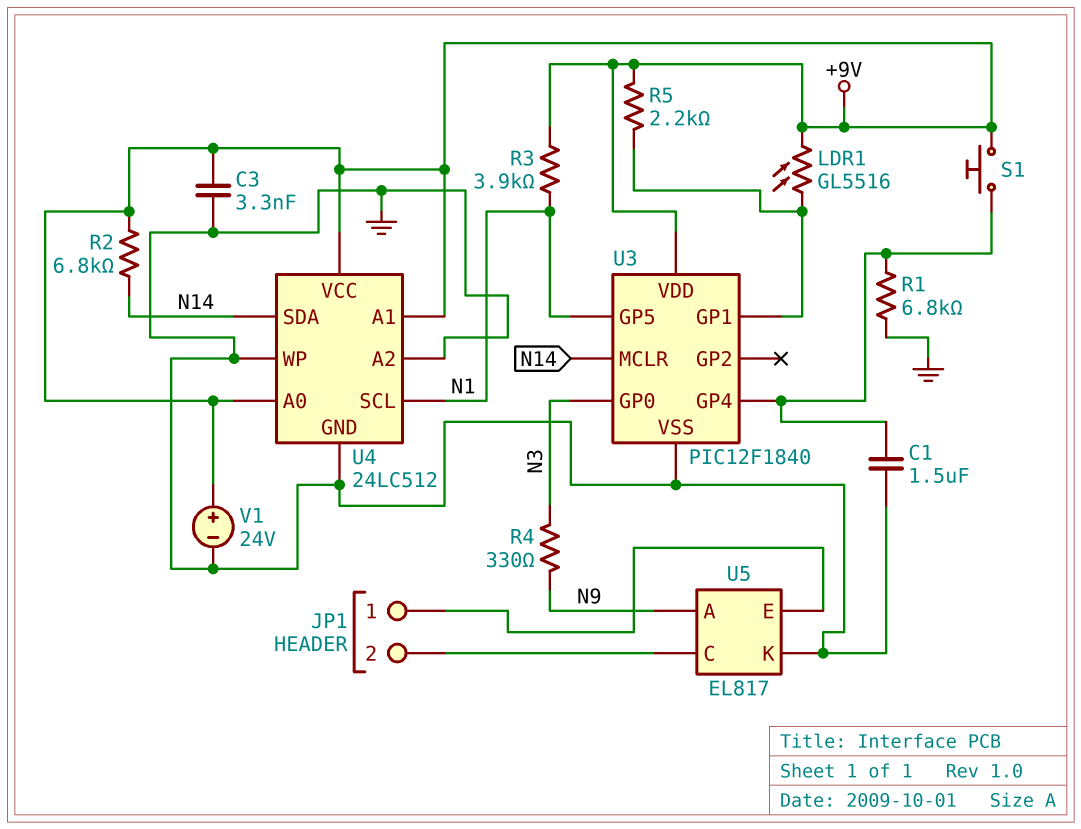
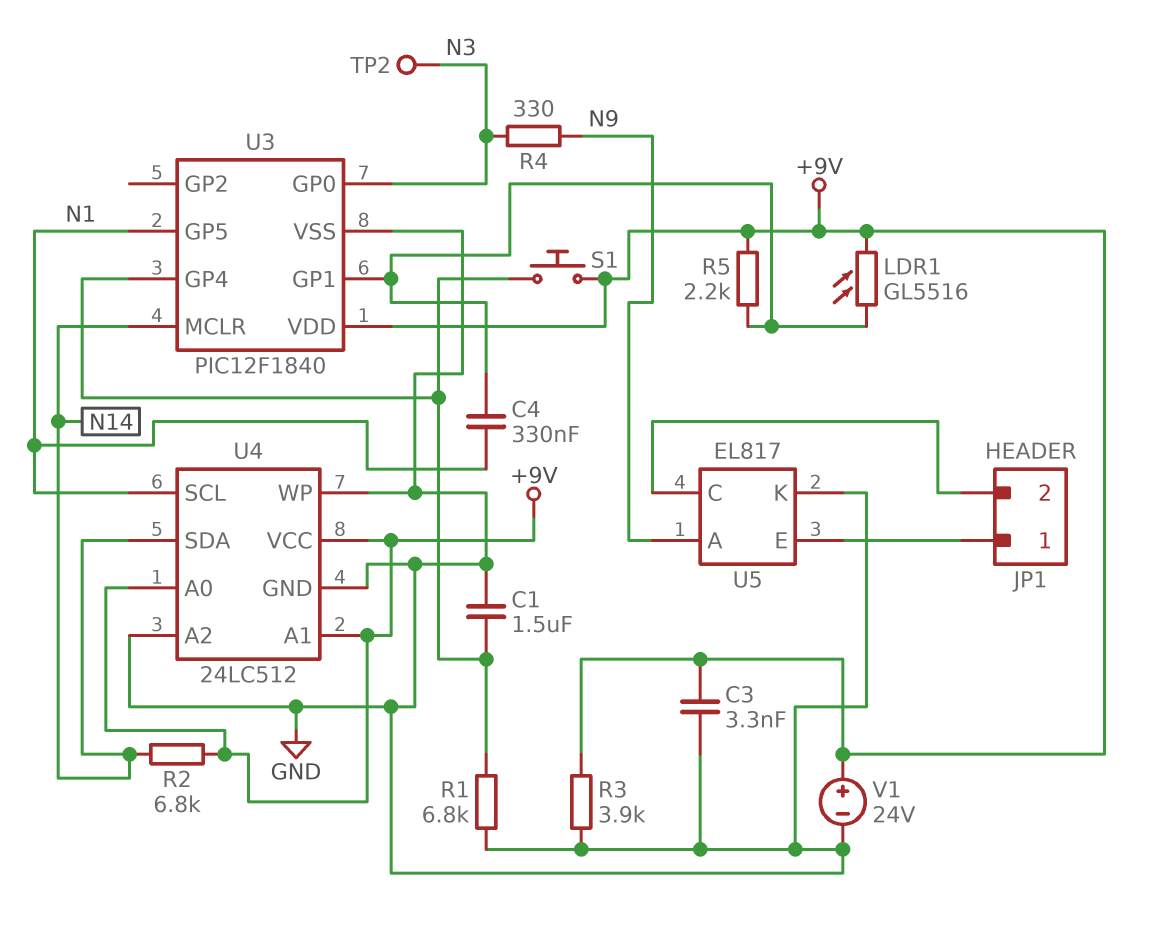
C4: none -> 330nF (N1, U3/GP1)
R3: 3.9k (+9V, N1) -> 3.9k (+9V, GND)
TP2: none -> test point (N3)

